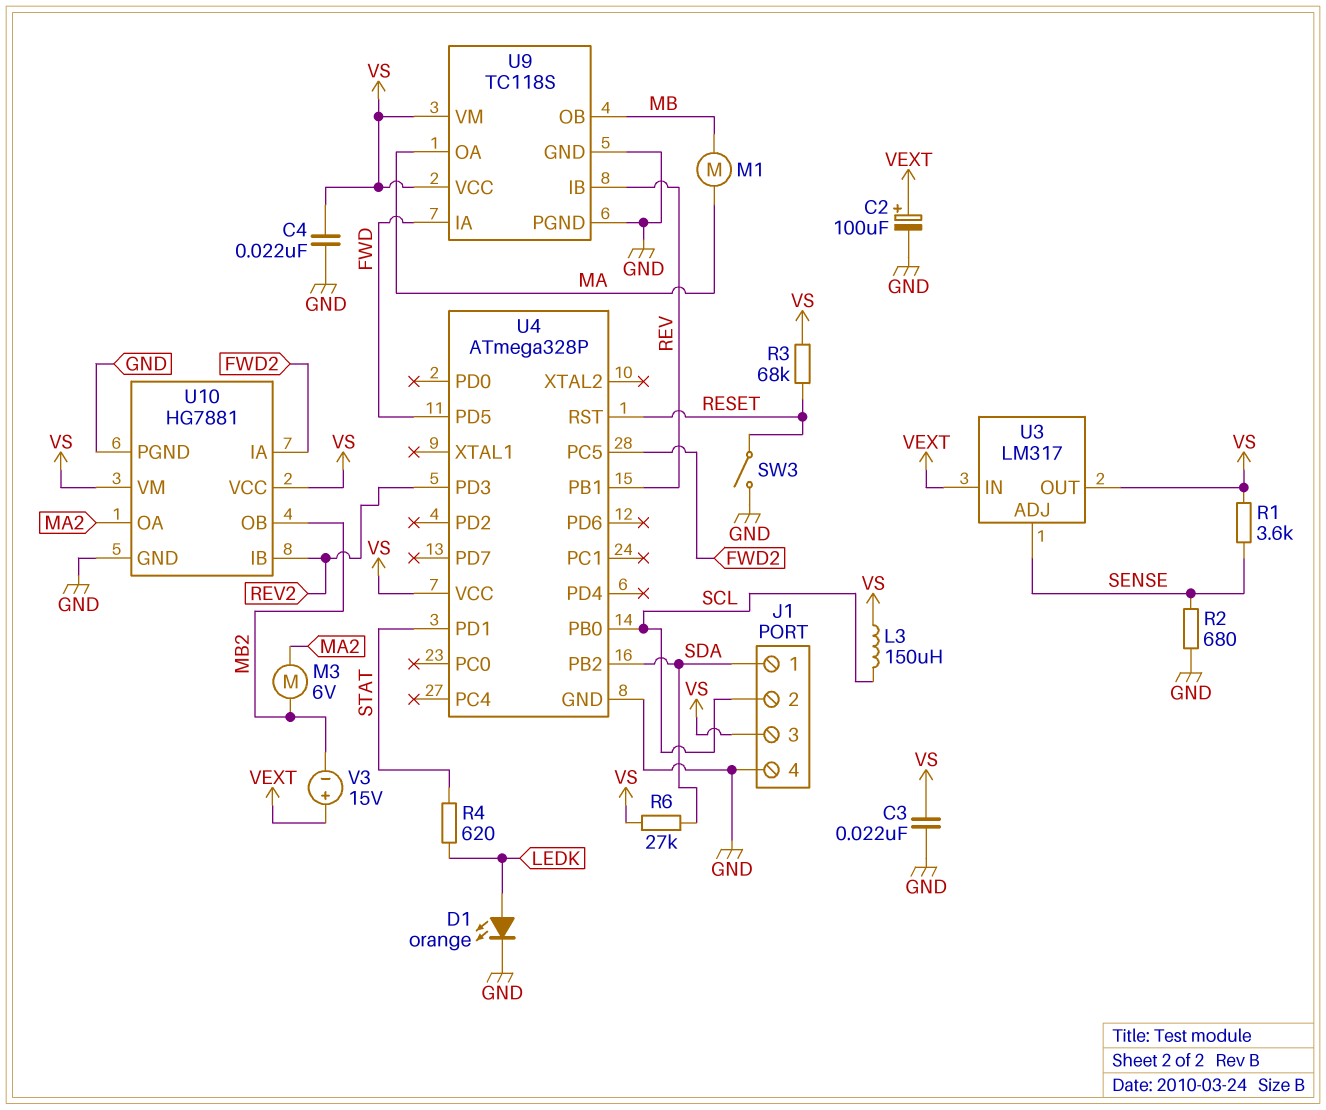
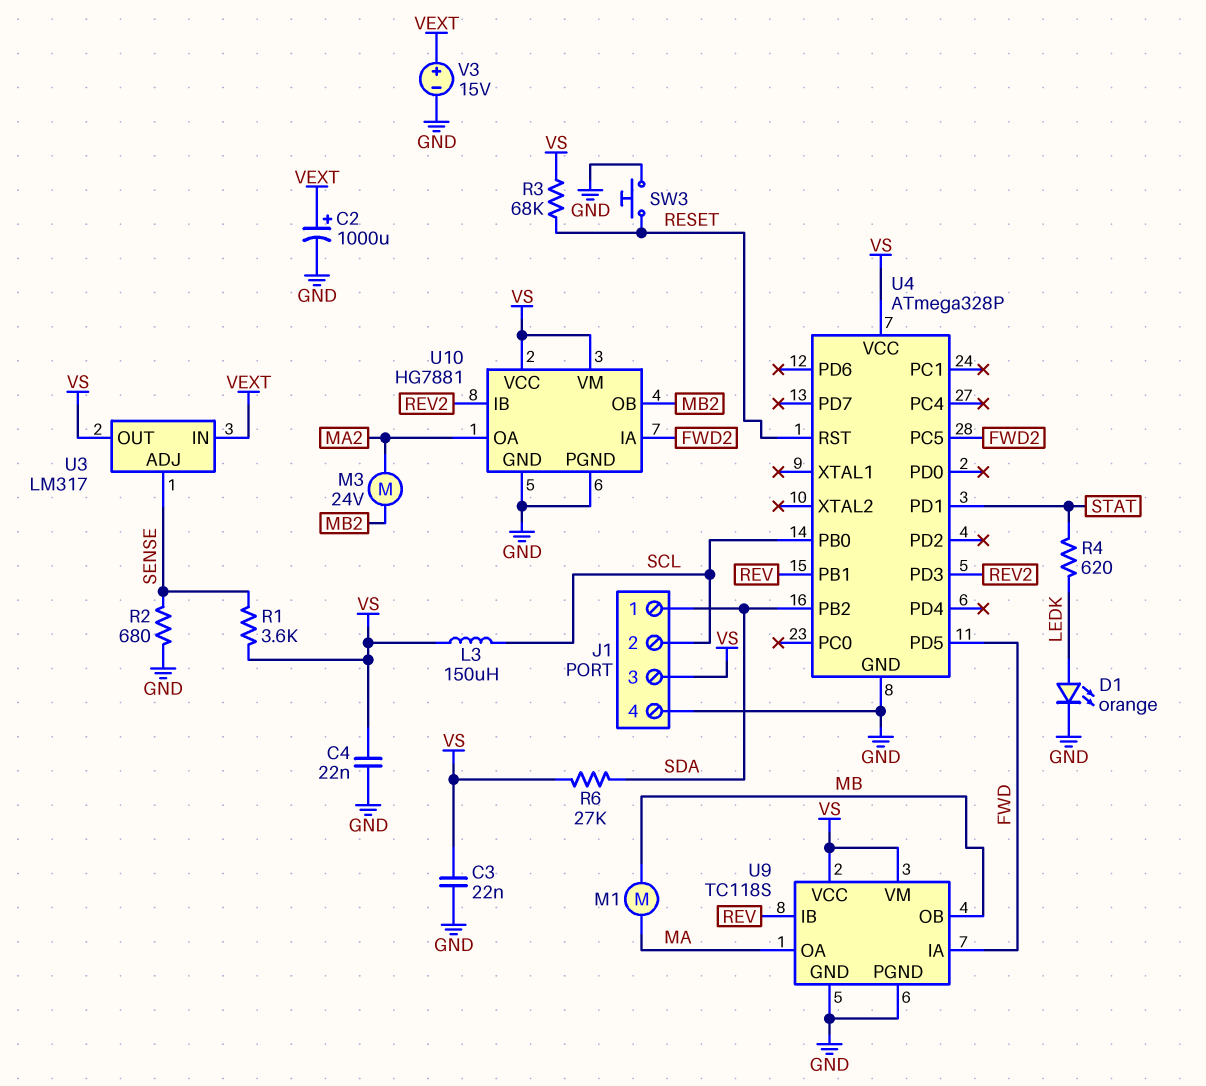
C2: 100uF (plus VEXT, minus GND) -> 1000uF (plus VEXT, minus GND)
M3: motor 6V (MA2, MB2) -> motor 24V (MA2, MB2)
SW3: switch (GND, RESET) -> button (GND, RESET)
V3: 15V (plus VEXT, minus MB2) -> 15V (plus VEXT, minus GND)

